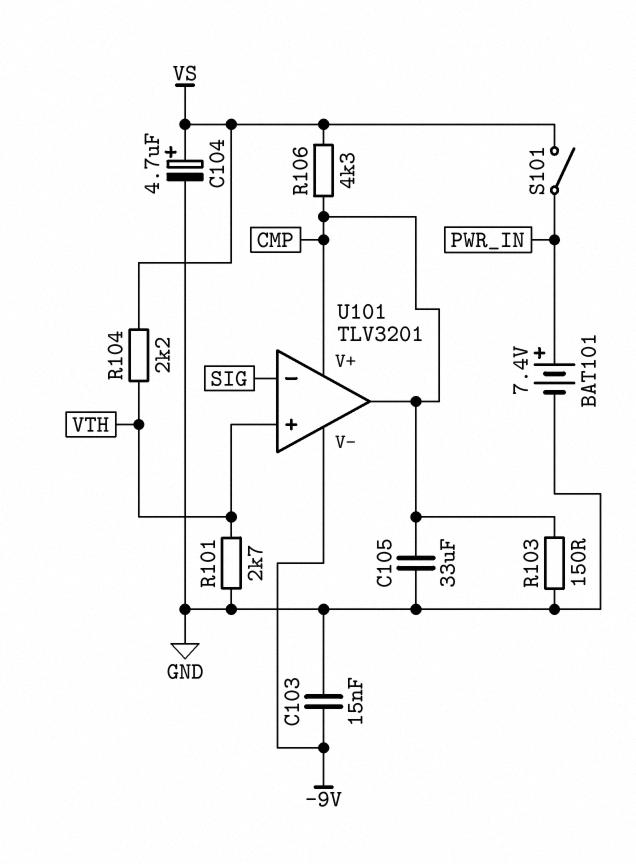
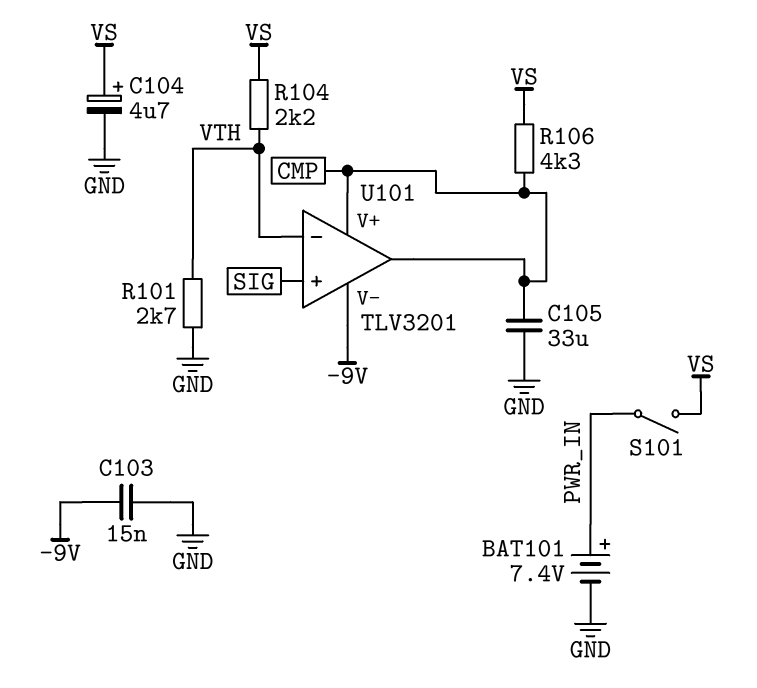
R103: 150 (CMP, GND) -> none
U101 pin in+: VTH -> SIG
U101 pin in-: SIG -> VTH

